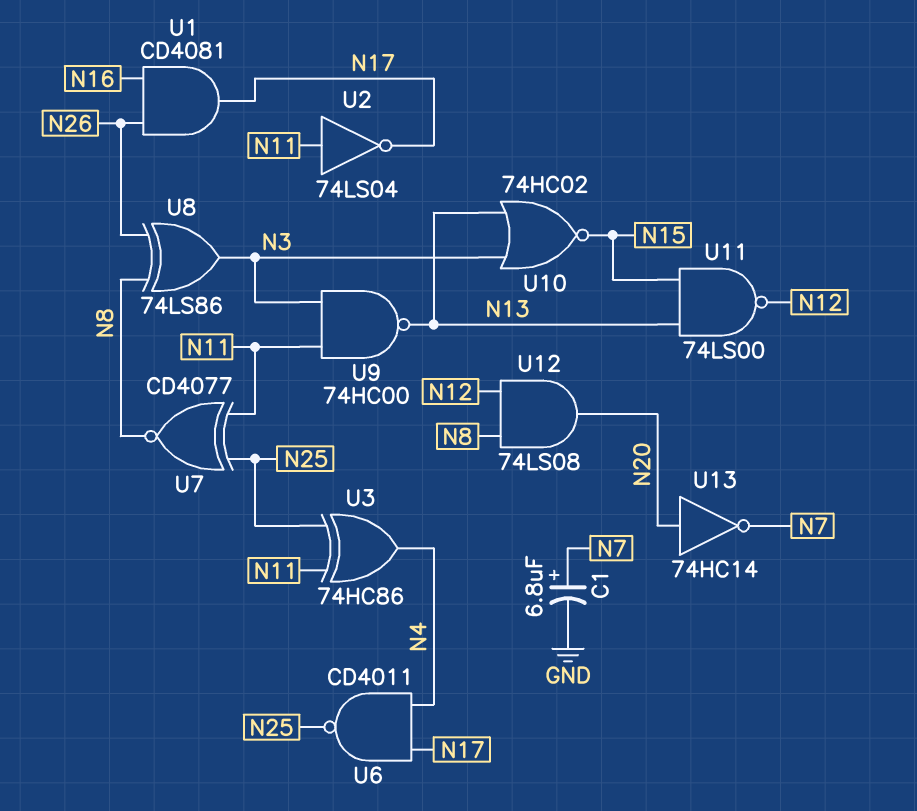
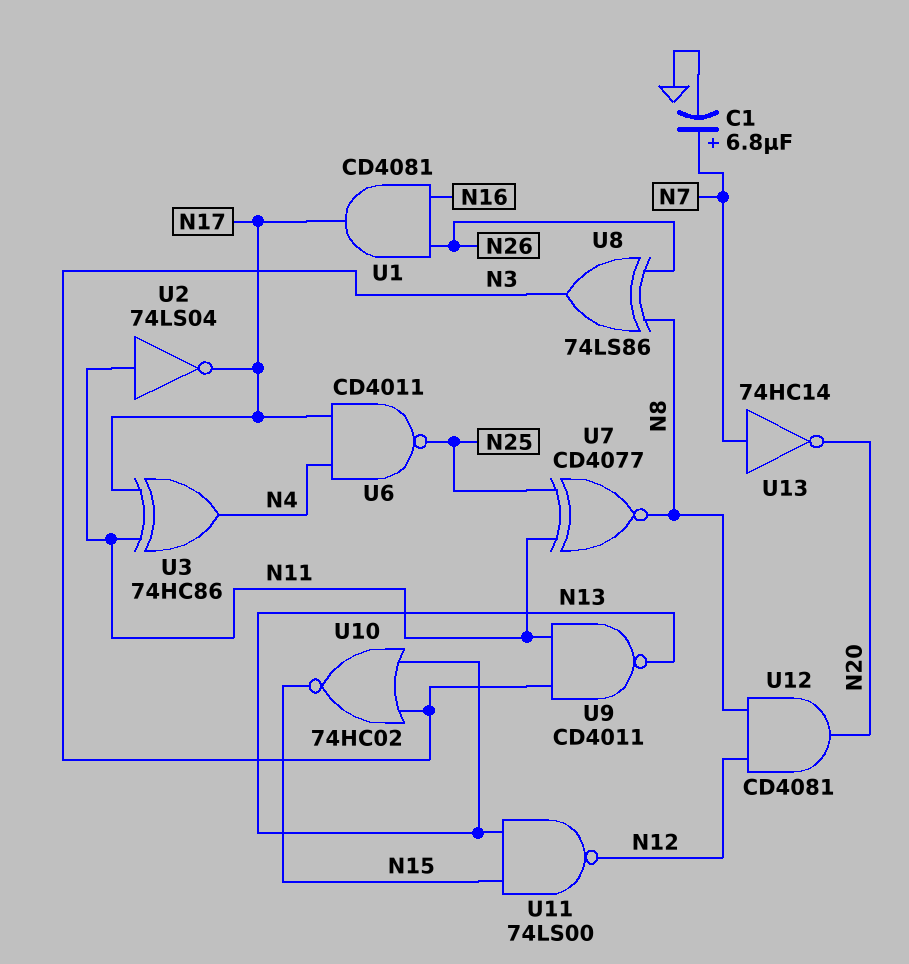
U3: XOR 74HC86 (in N11, in N25, out N4) -> XOR 74HC86 (in N11, in N17, out N4)
U9: NAND 74HC00 (in N3, in N11, out N13) -> NAND CD4011 (in N3, in N11, out N13)
U12: AND 74LS08 (in N8, in N12, out N20) -> AND CD4081 (in N8, in N12, out N20)
U13: NOT 74HC14 (in N20, out N7) -> NOT 74HC14 (in N7, out N20)

